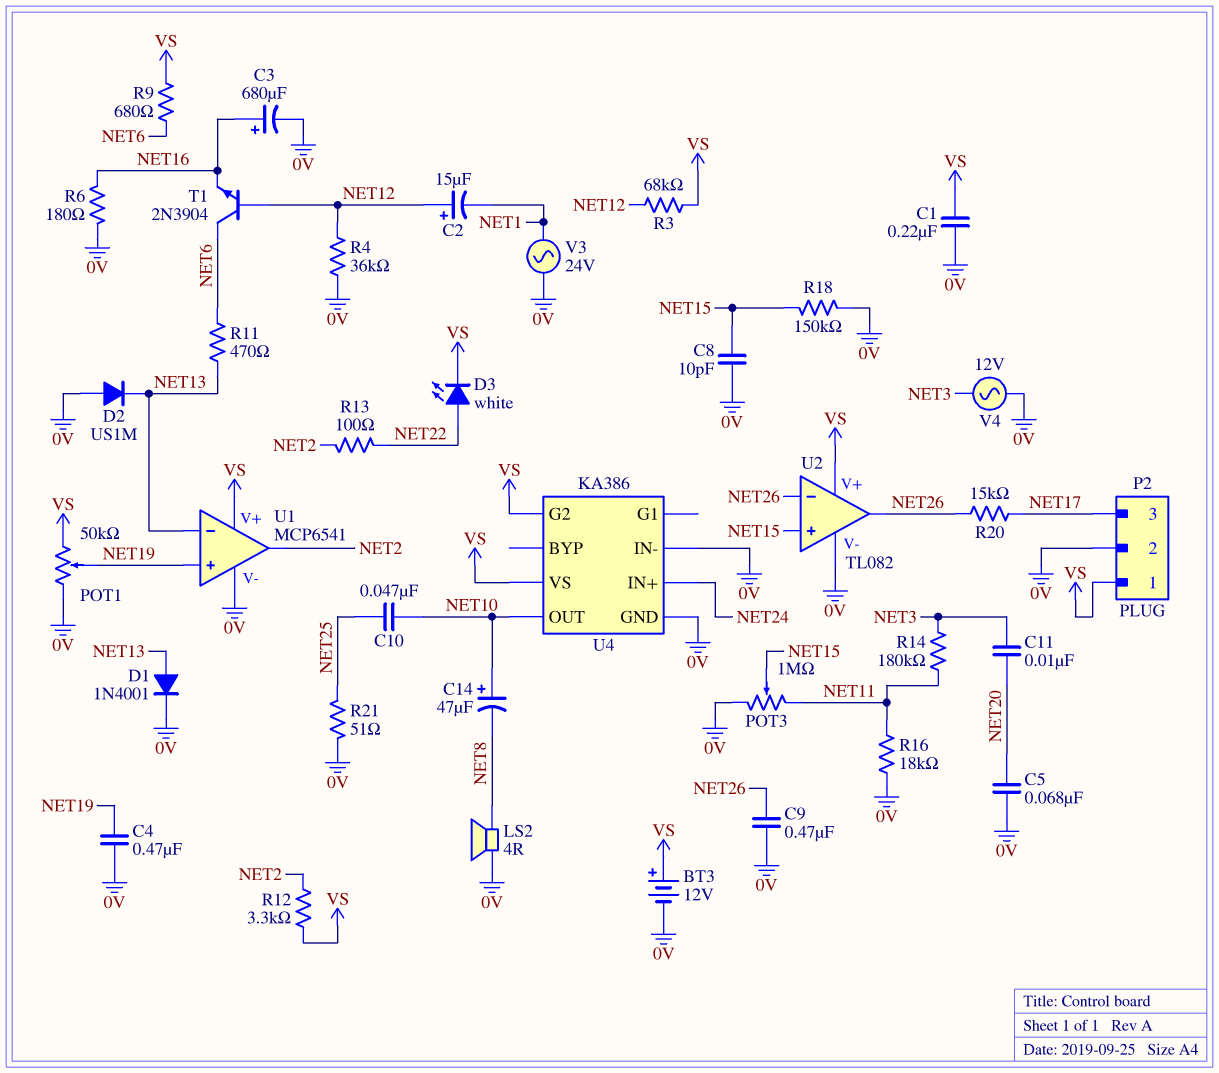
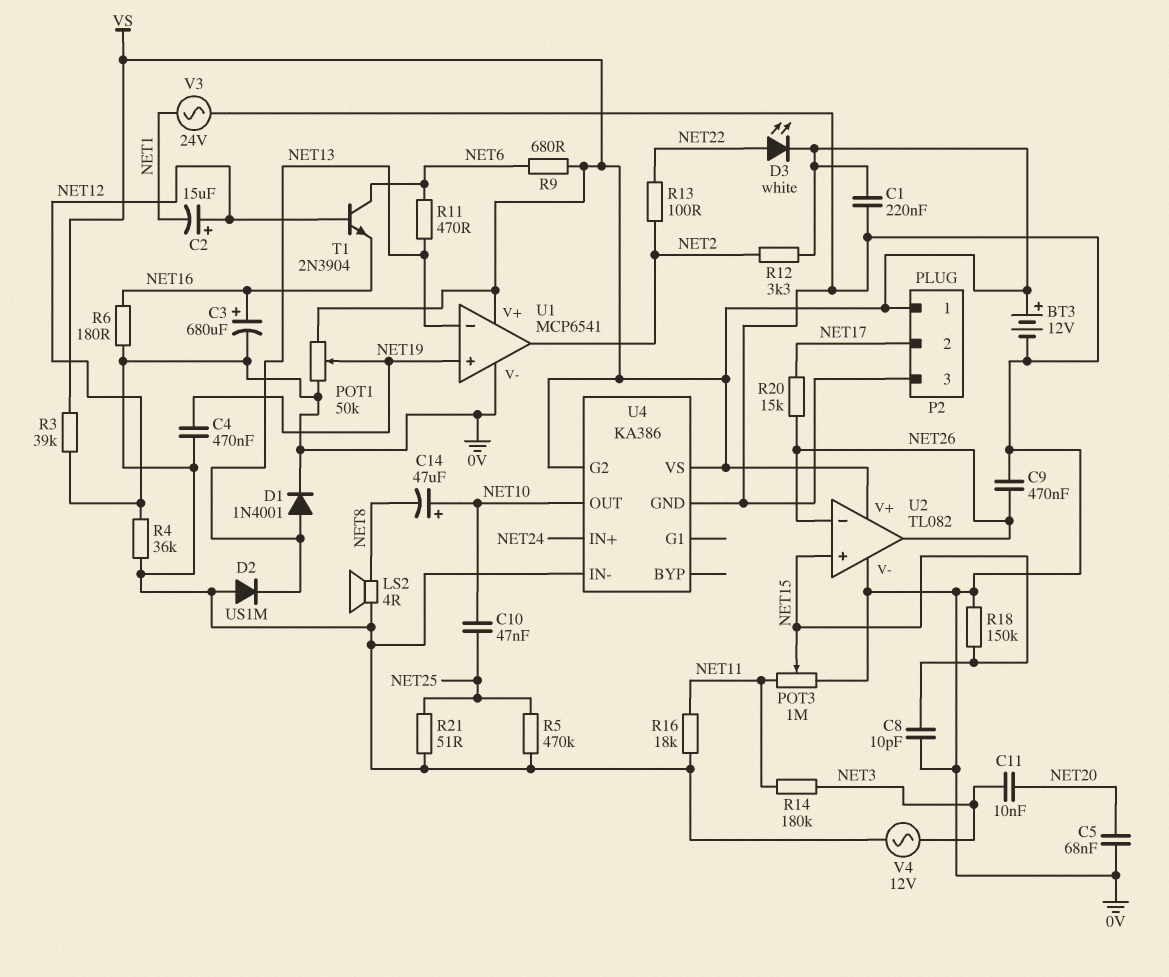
P2 pin 2: 0V -> NET17
P2 pin 3: NET17 -> 0V
R3: 68k (NET12, VS) -> 39k (NET12, VS)
R5: none -> 470k (0V, NET25)

